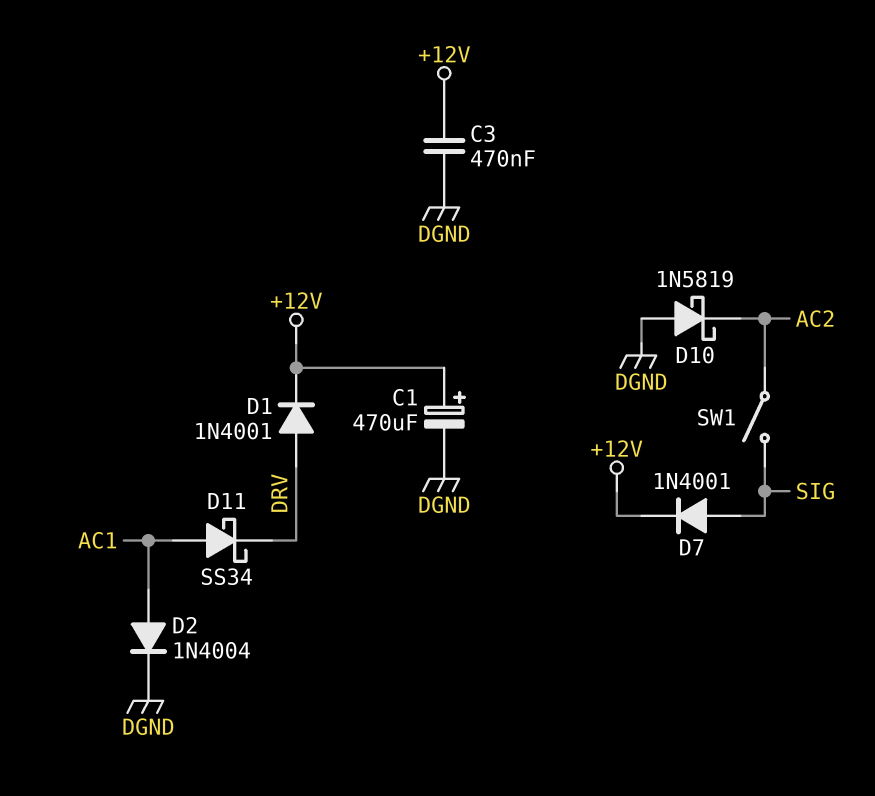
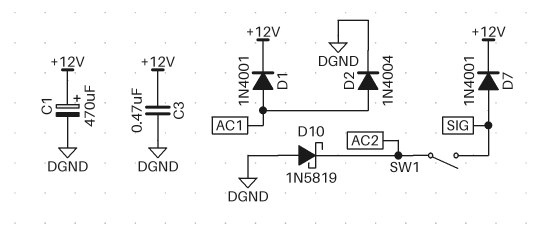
D1: diode 1N4001 (A DRV, K +12V) -> diode 1N4001 (A AC1, K +12V)
D11: schottky SS34 (A AC1, K DRV) -> none

